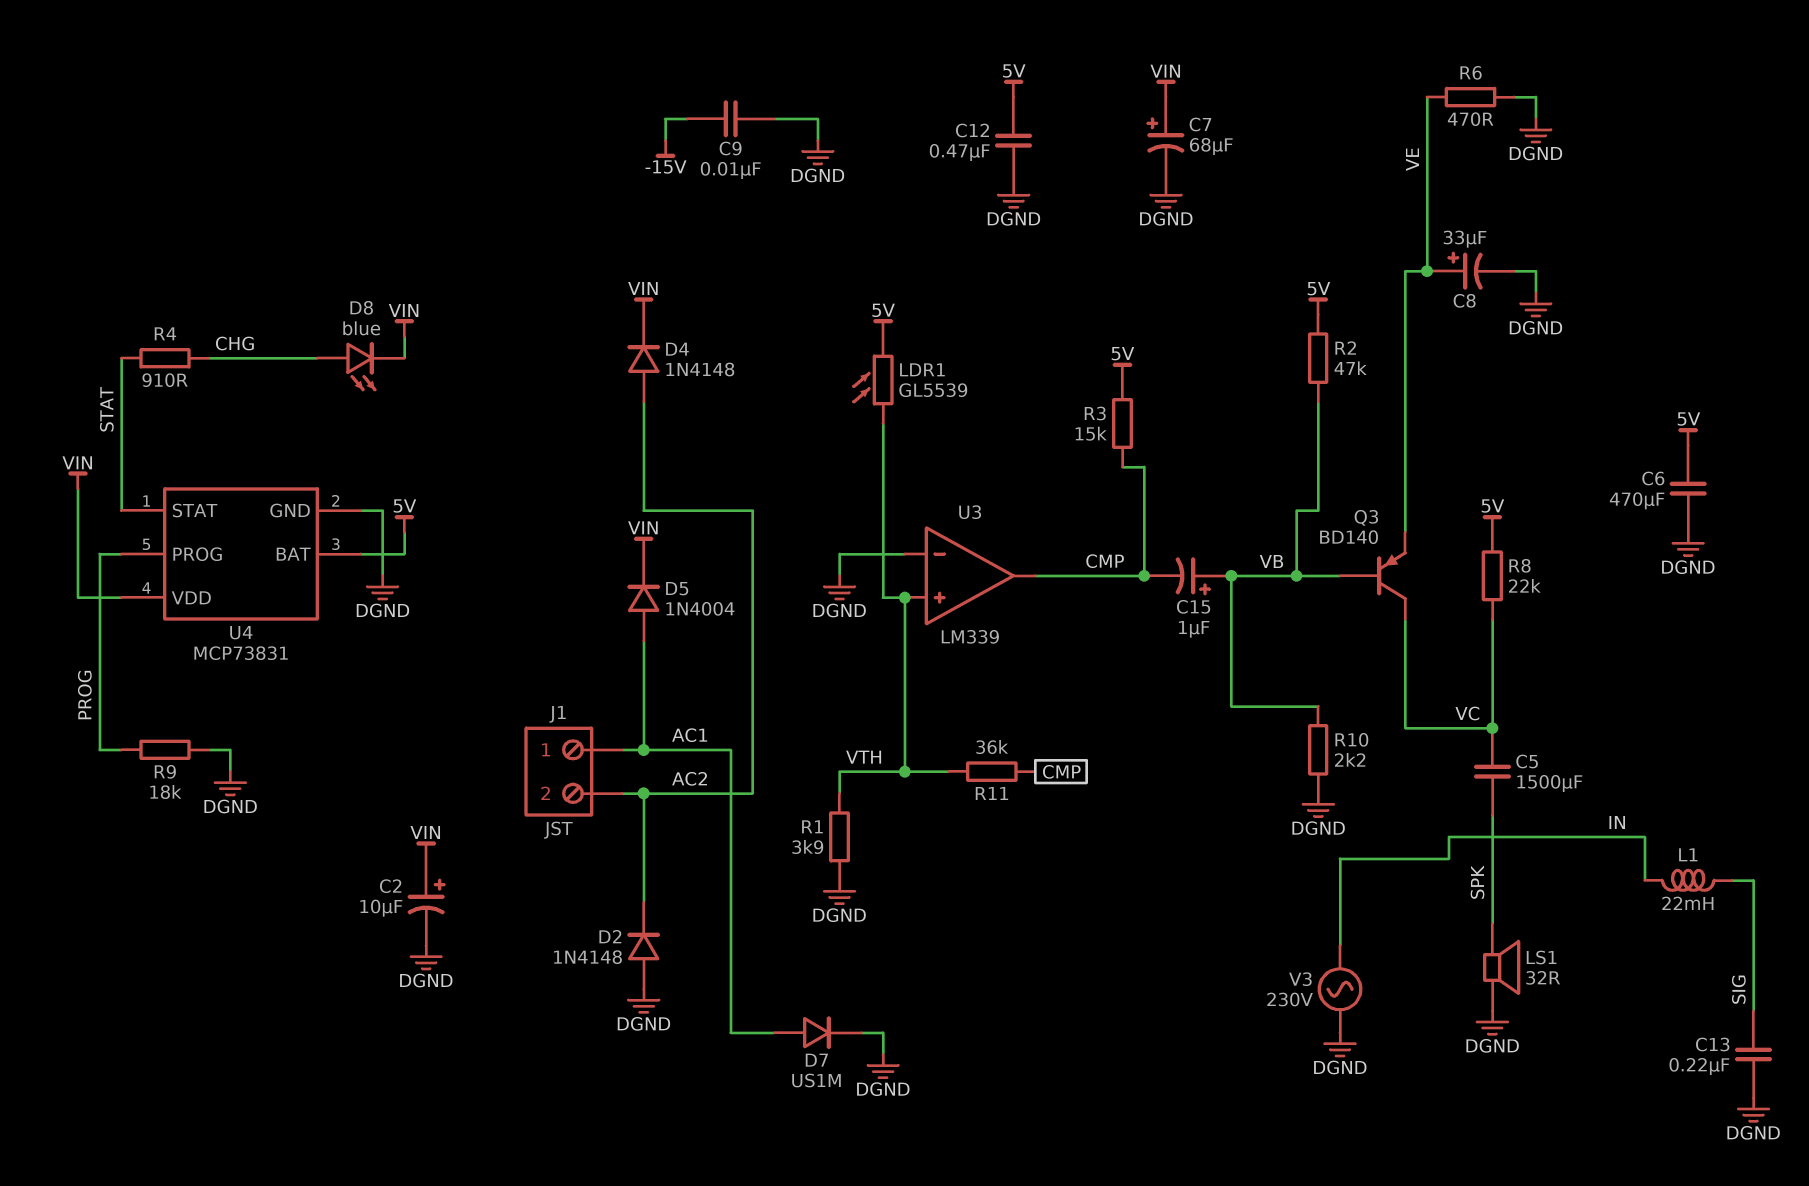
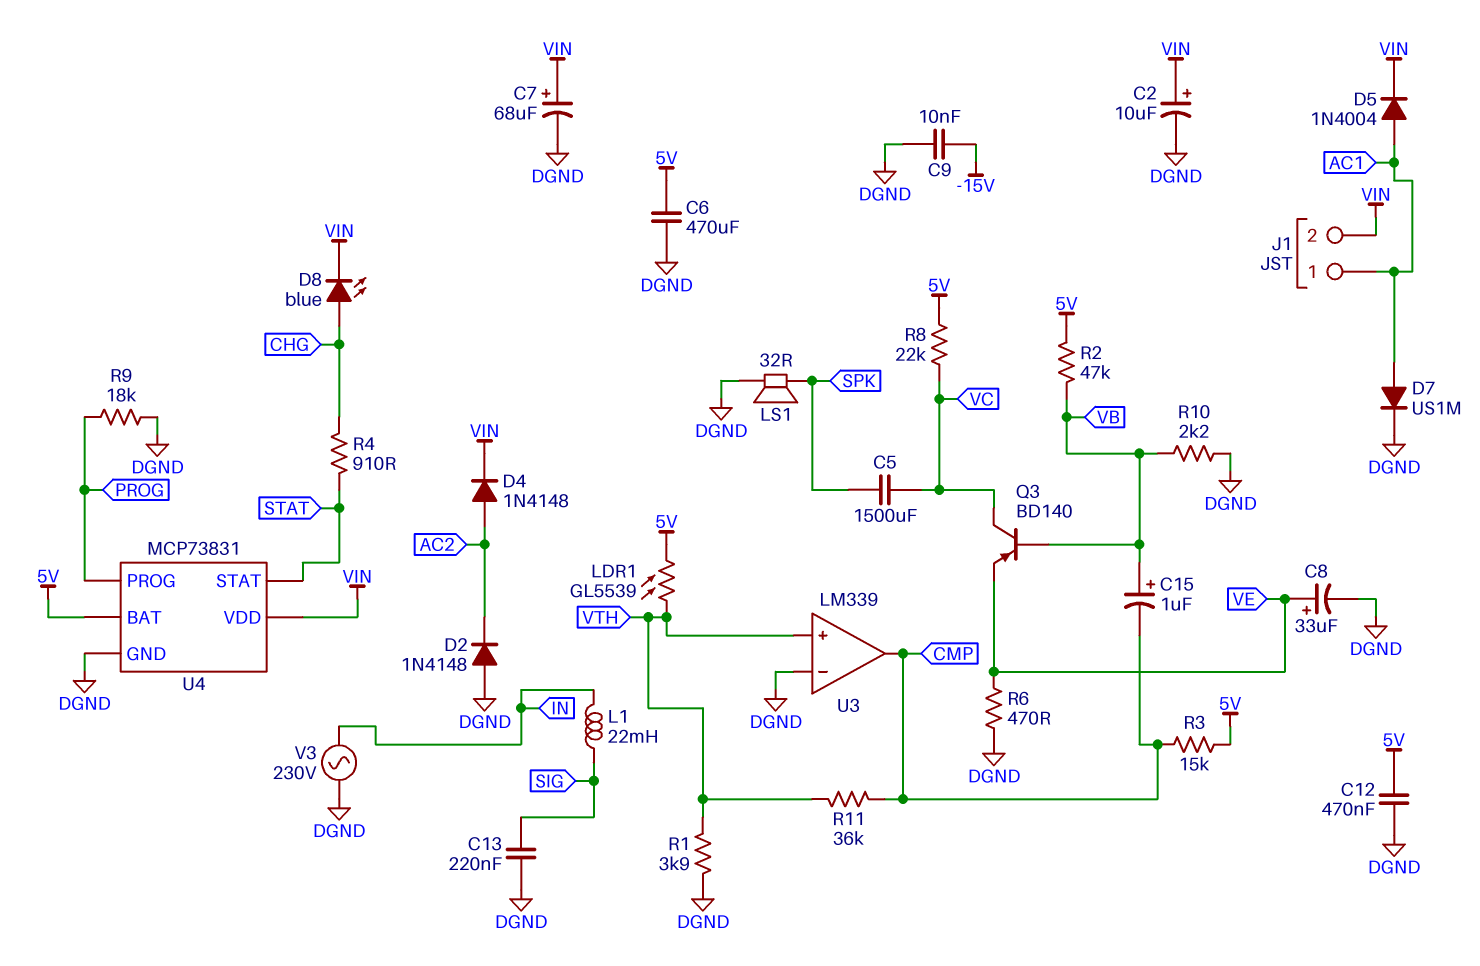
J1 pin 2: AC2 -> VIN

